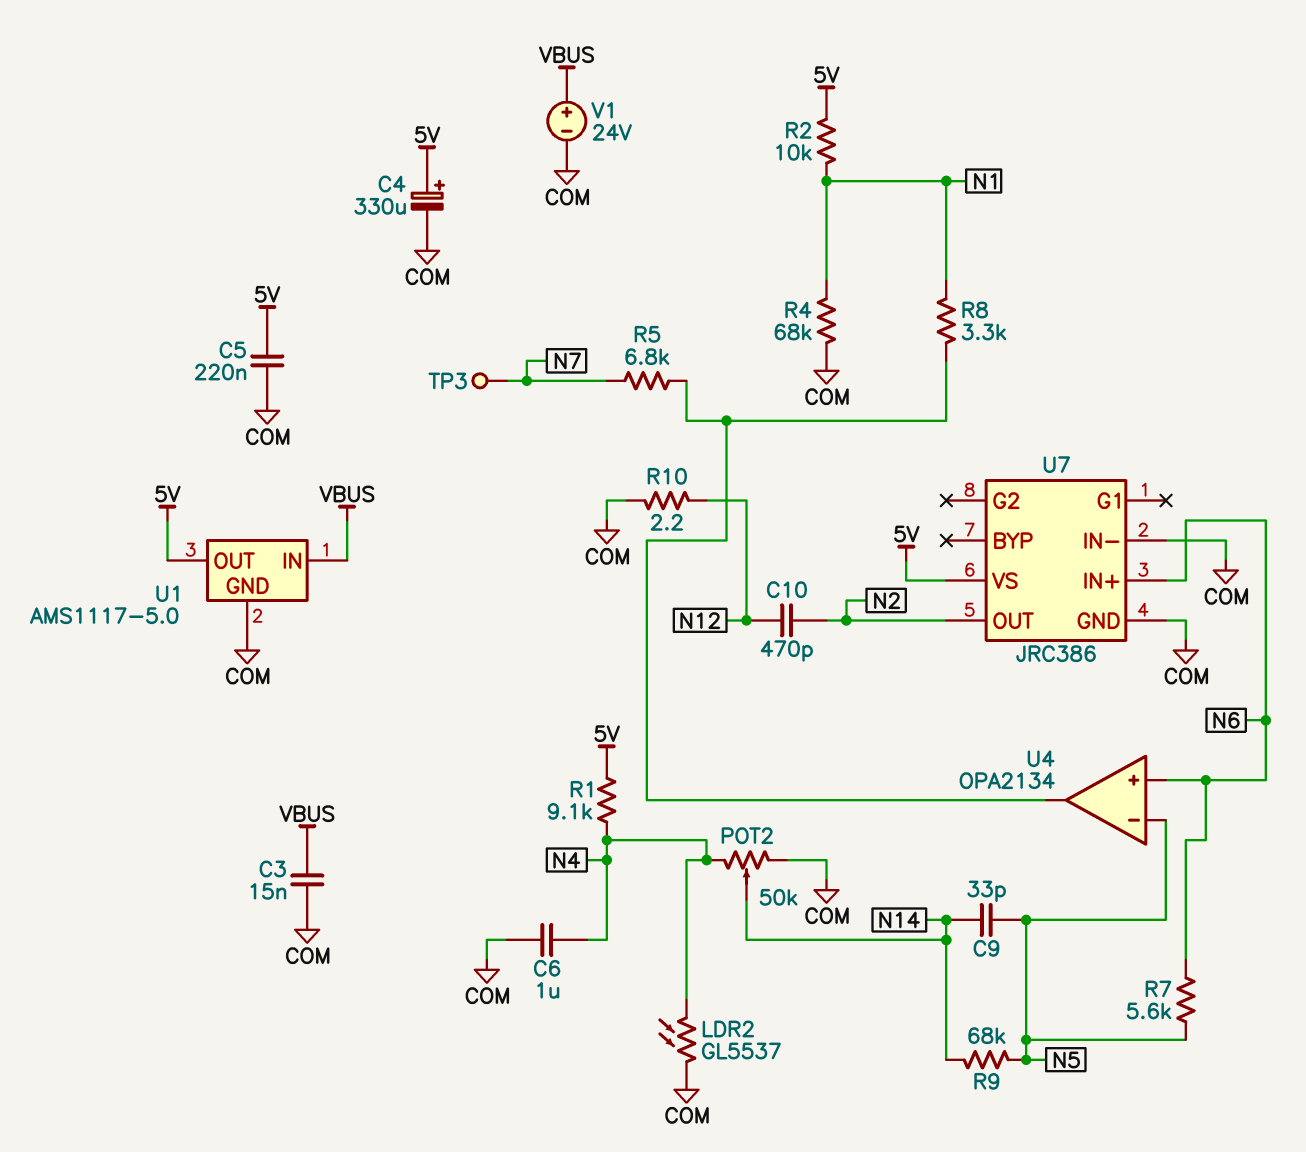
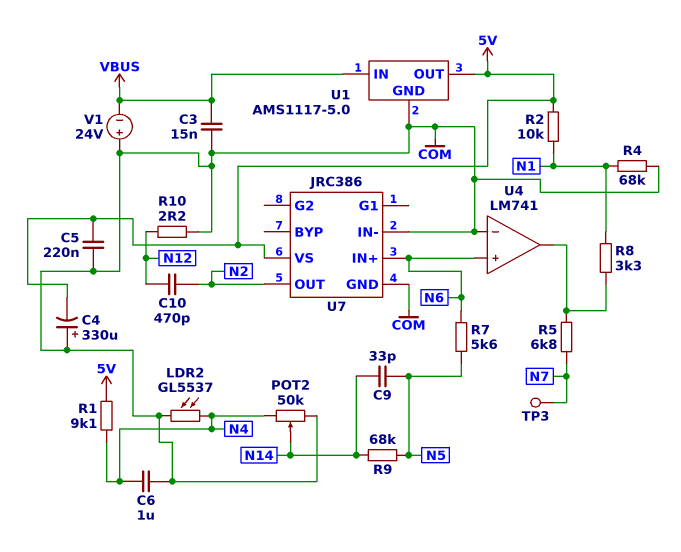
C4: 330uF (plus 5V, minus COM) -> 330uF (plus COM, minus 5V)
U4: OPA2134 -> LM741
U4 pin in-: N5 -> COM
V1: 24V (plus VBUS, minus COM) -> 24V (plus COM, minus VBUS)

